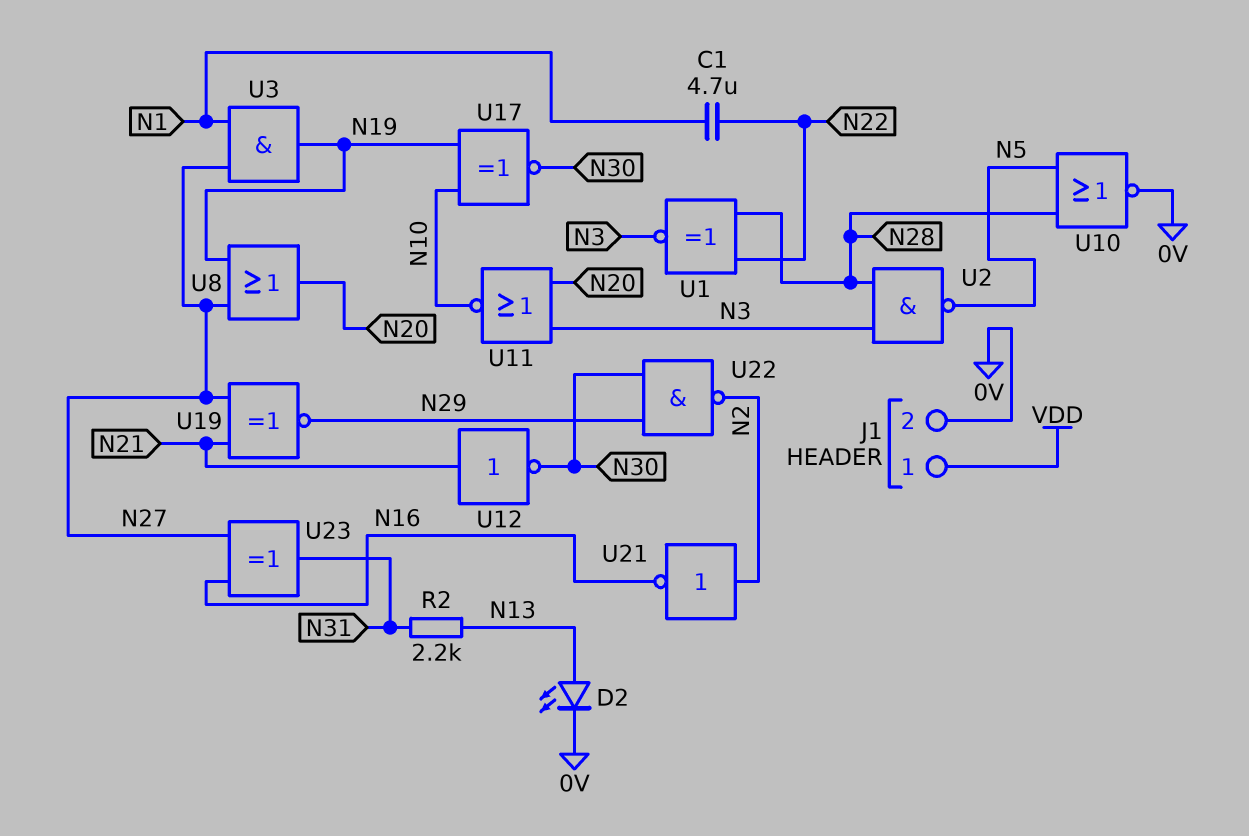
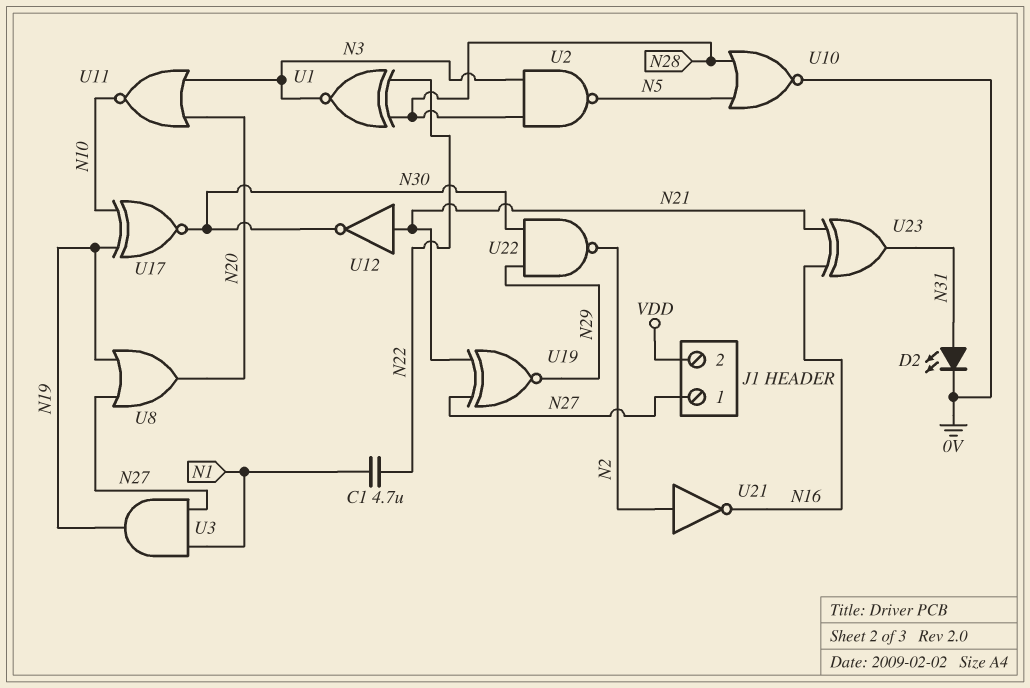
D2: LED (A N13, K 0V) -> LED (A N31, K 0V)
J1 pin 1: VDD -> N27
J1 pin 2: 0V -> VDD
R2: 2.2k (N13, N31) -> none
U23: XOR (in N16, in N27, out N31) -> XOR (in N16, in N21, out N31)

